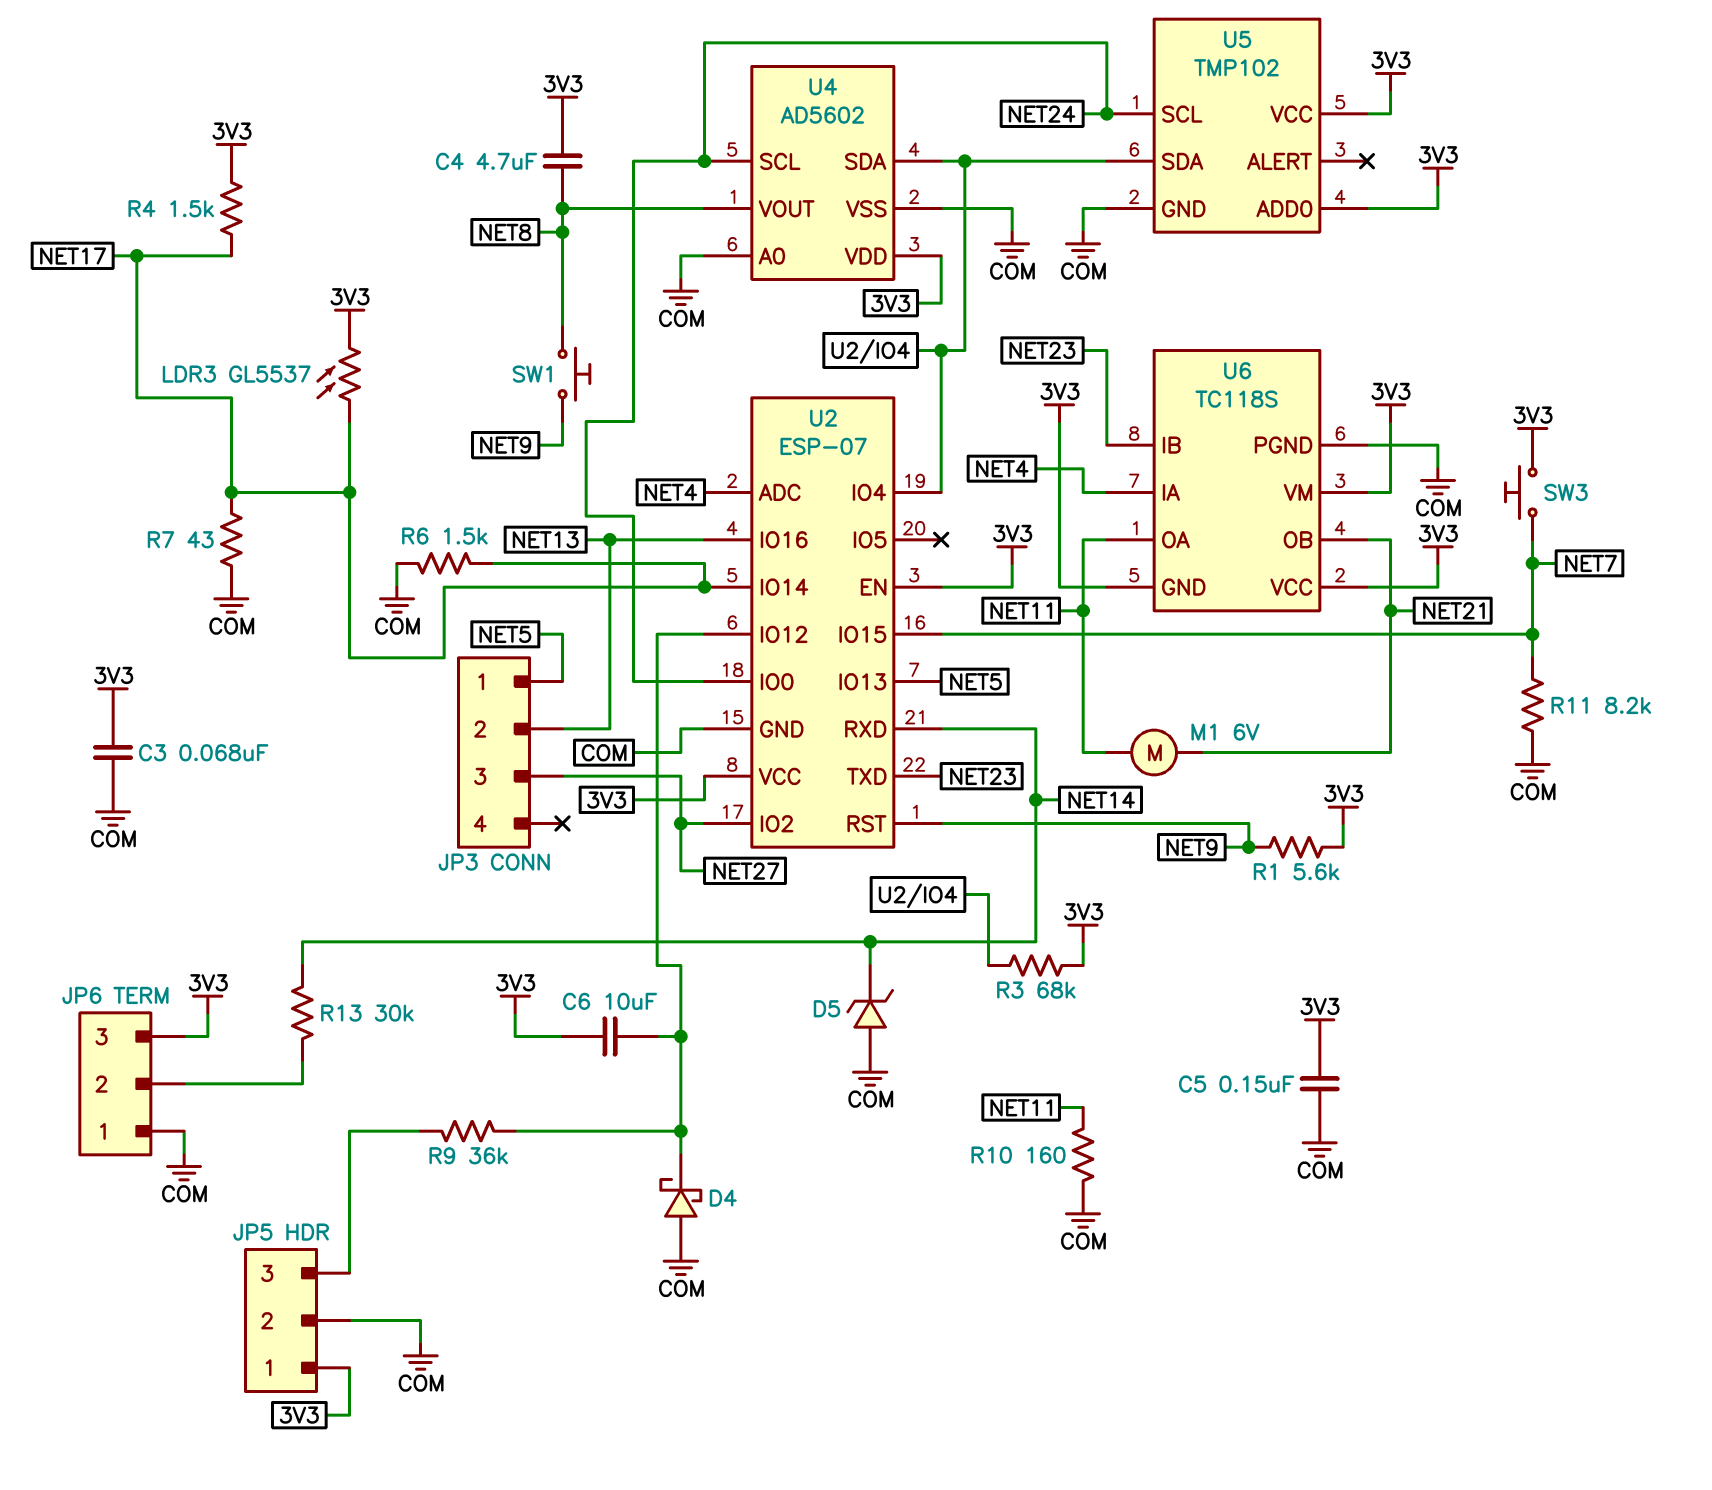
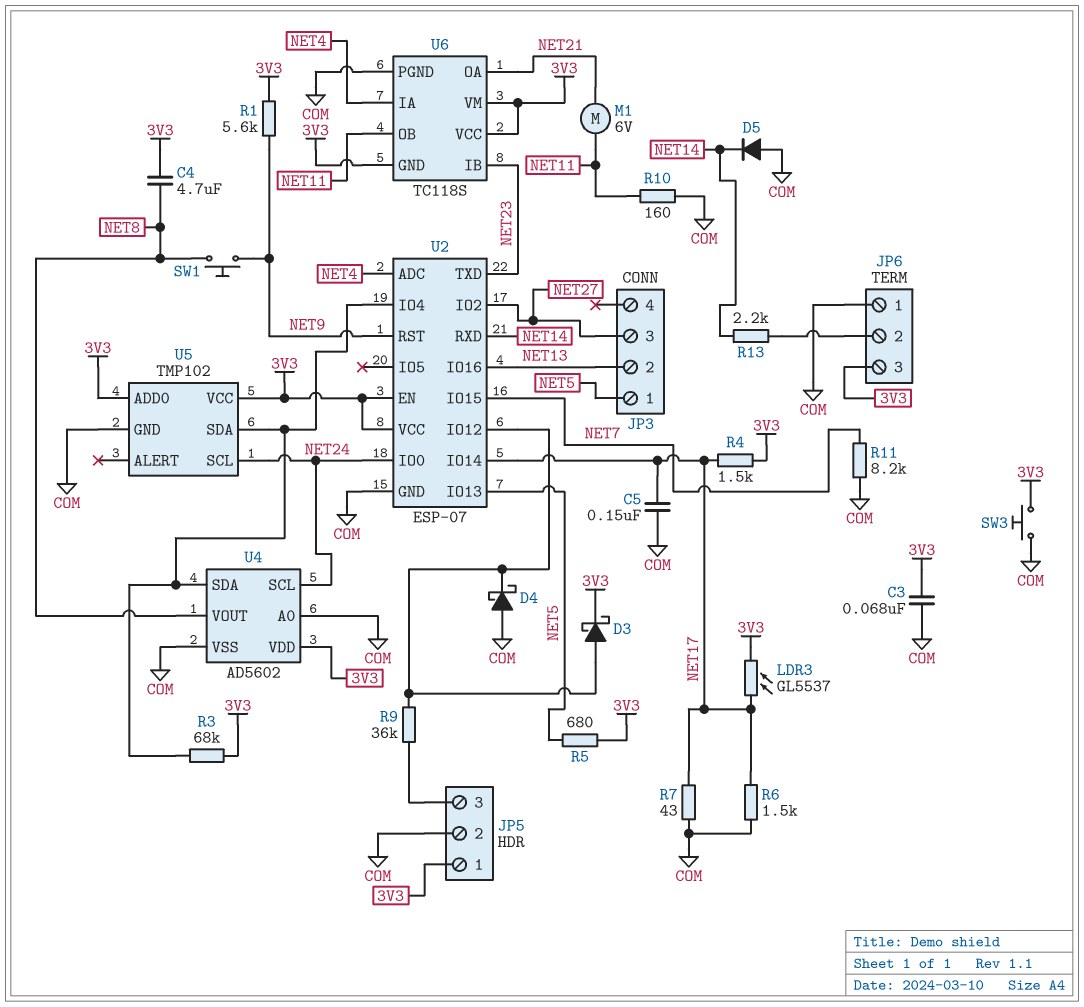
C5: 150nF (3V3, COM) -> 150nF (COM, NET17)
C6: 10uF (3V3, U2/IO12) -> none
D3: none -> schottky (A U2/IO12, K 3V3)
D5: zener (A COM, K NET14) -> diode (A COM, K NET14)
R5: none -> 680 (3V3, NET5)
R13: 30k (JP6/2, NET14) -> 2.2k (JP6/2, NET14)
SW3: button (3V3, NET7) -> button (3V3, COM)
U6 pin OA: NET11 -> NET21
U6 pin OB: NET21 -> NET11

